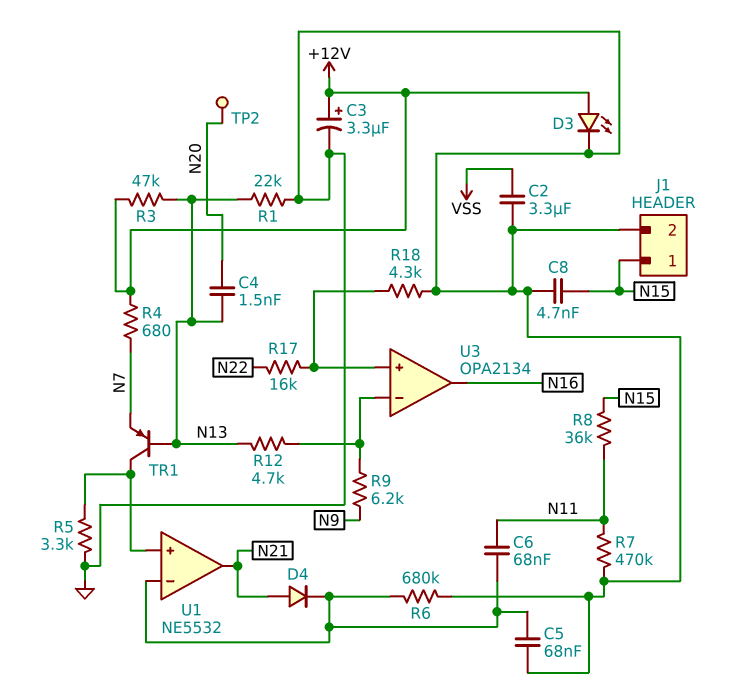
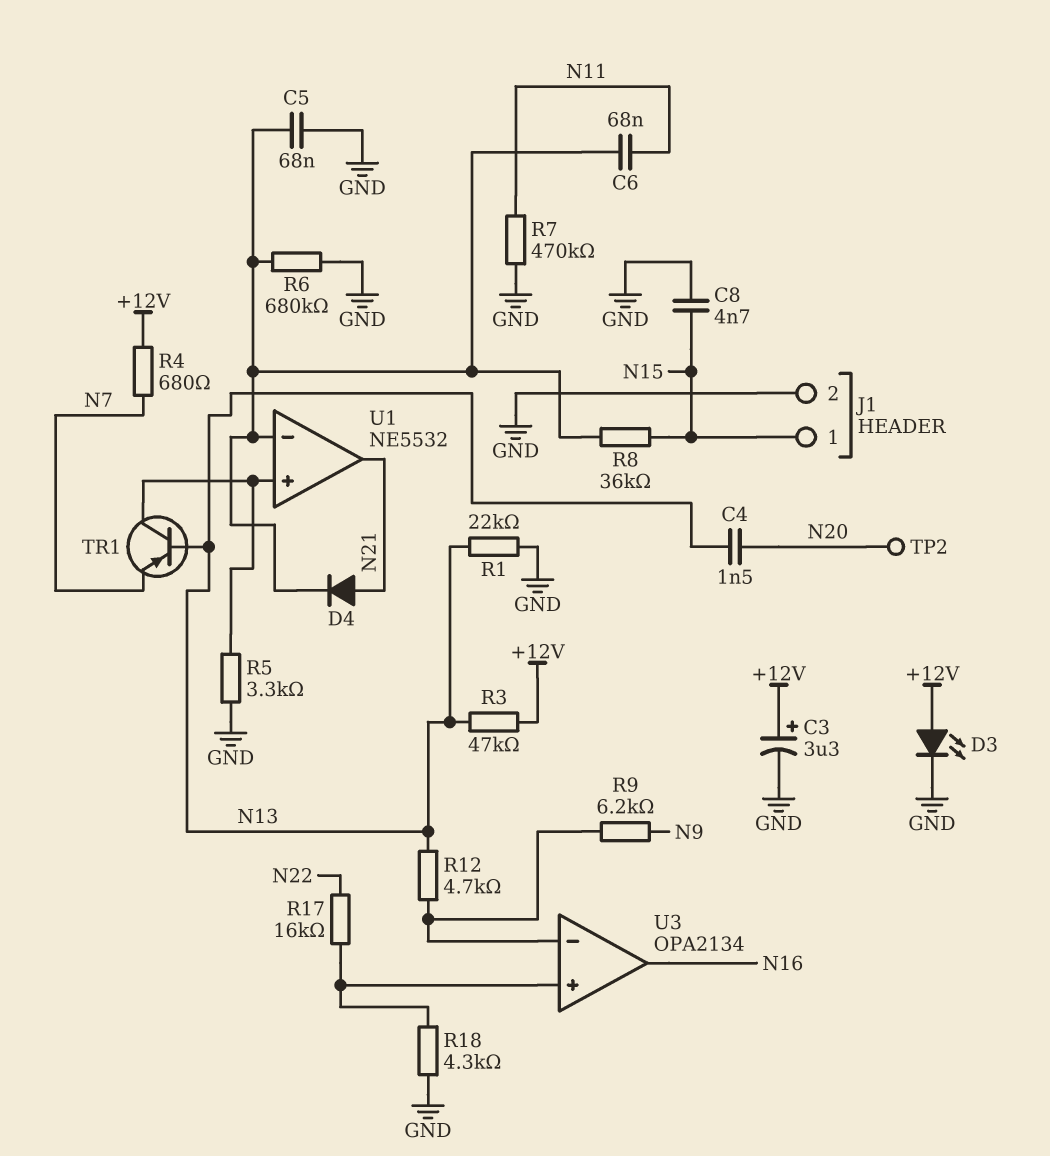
C2: 3.3uF (GND, VSS) -> none
R8: 36k (N11, N15) -> 36k (N15, U1/in-)

